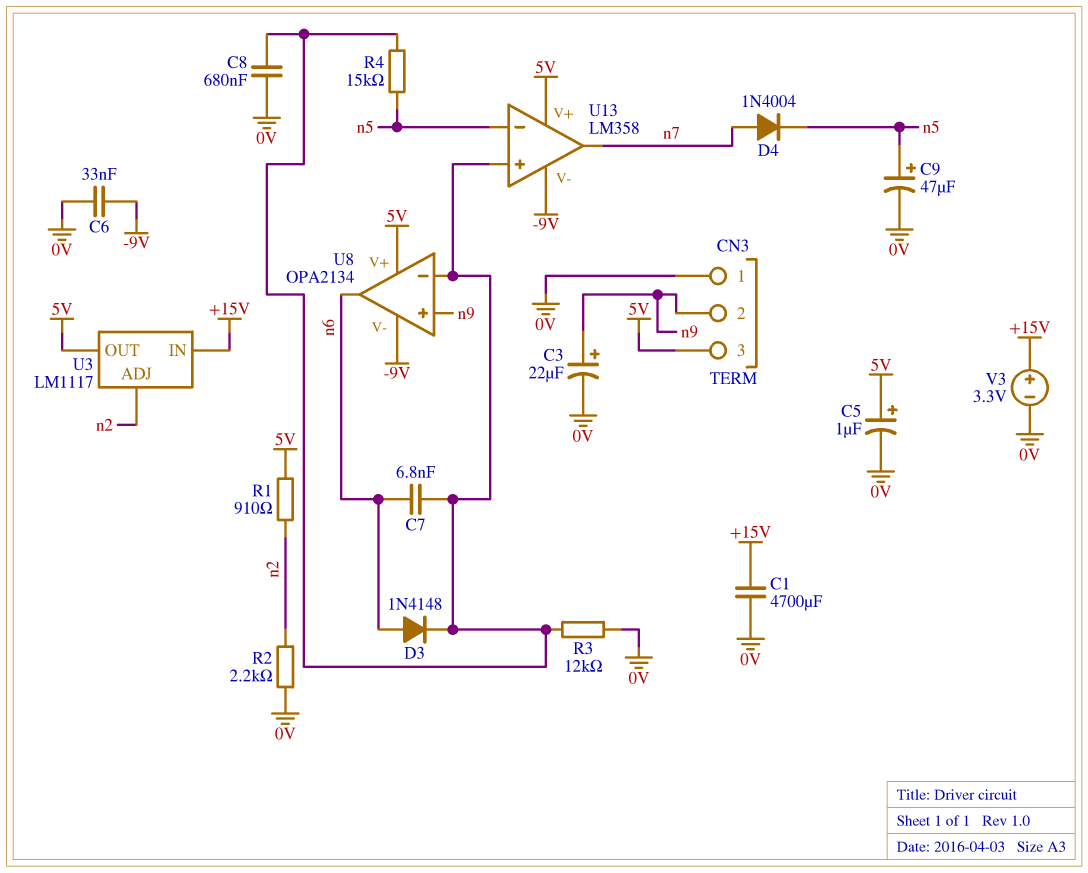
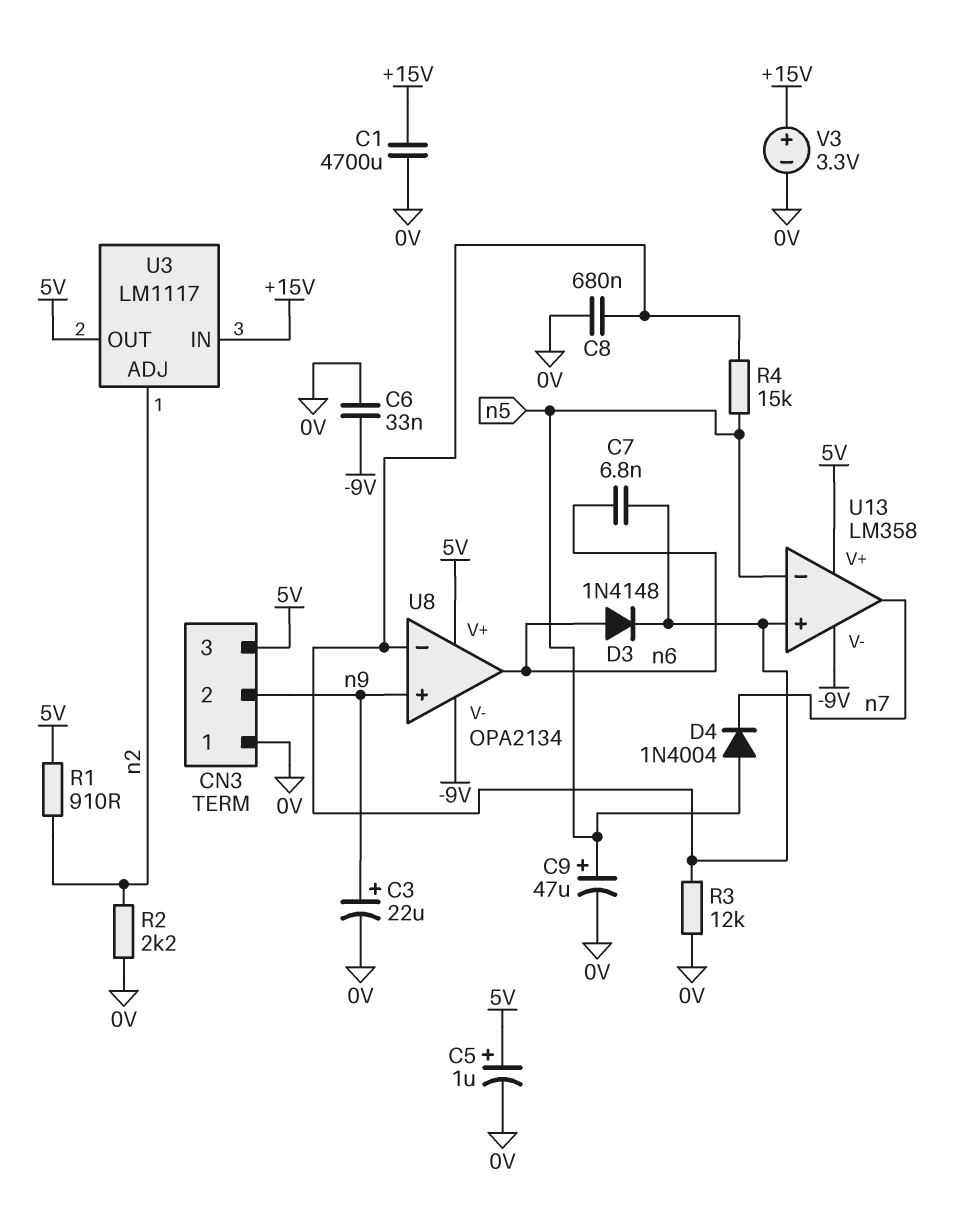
D4: diode 1N4004 (A n7, K n5) -> diode 1N4004 (A n5, K n7)

